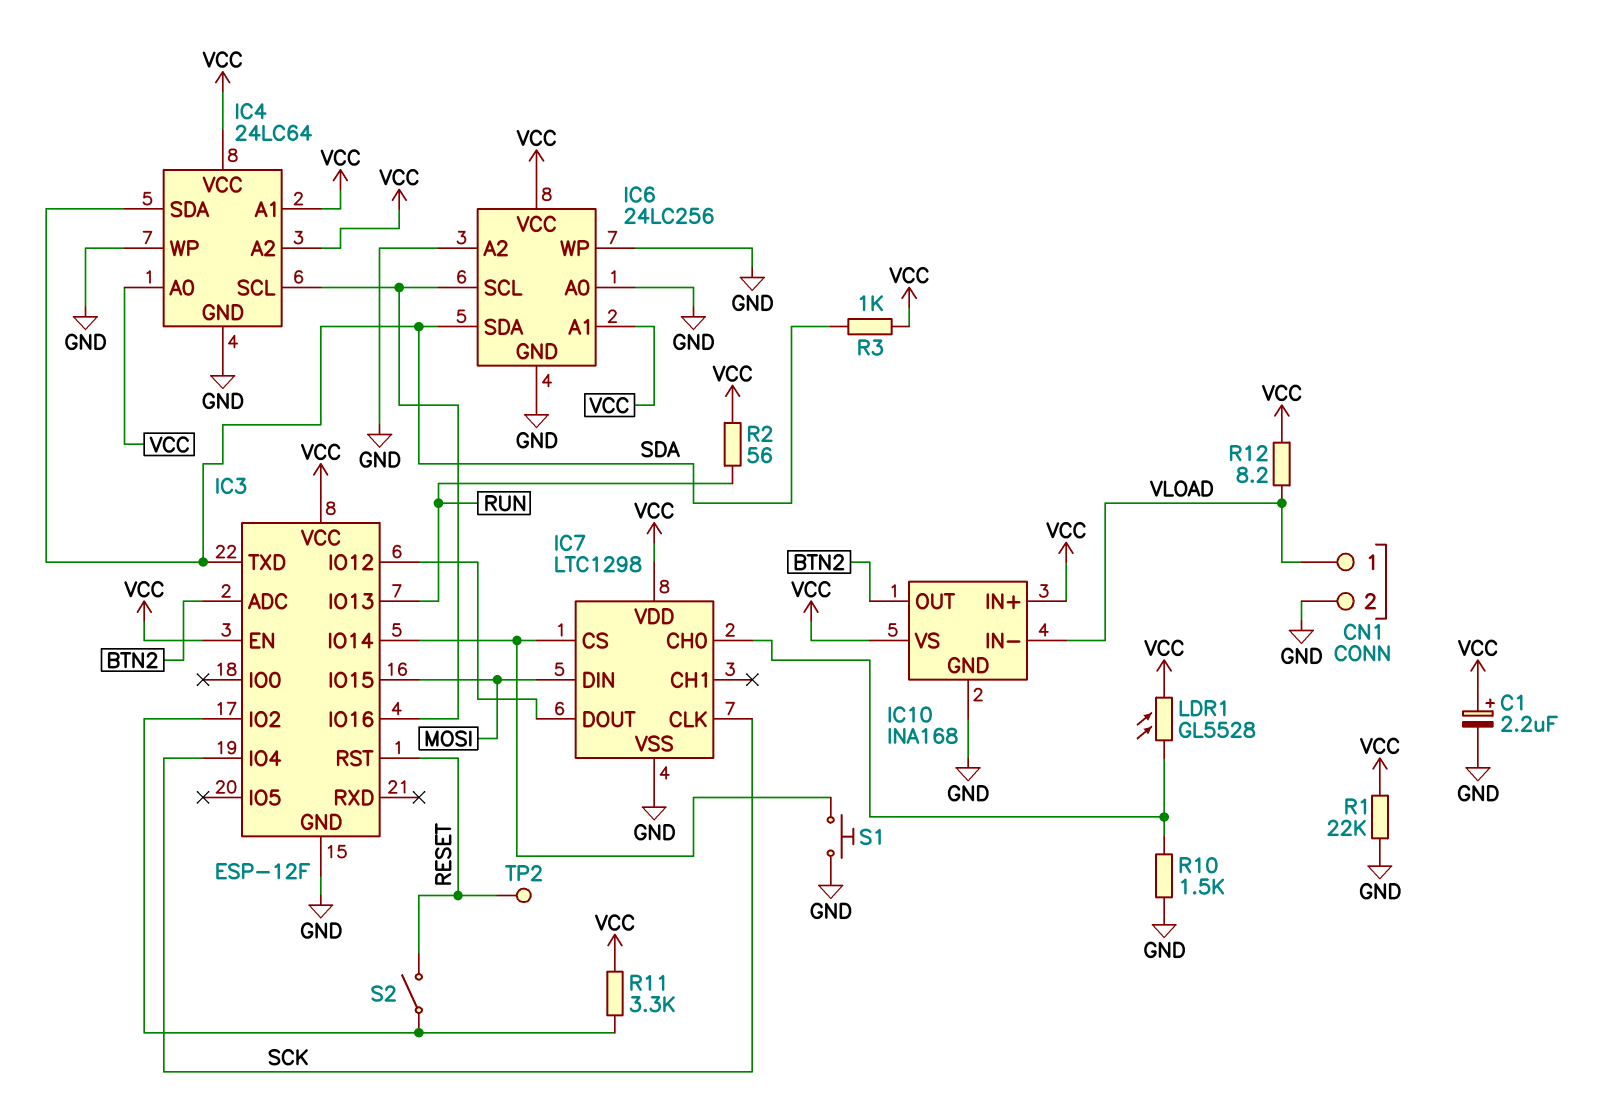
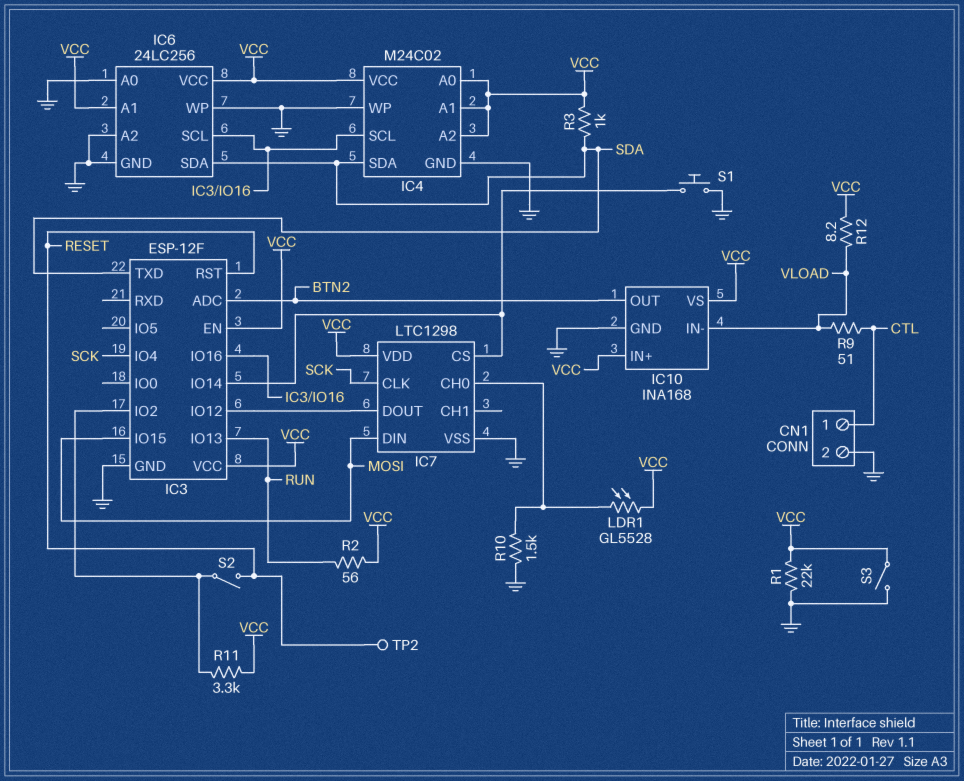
C1: 2.2uF (plus VCC, minus GND) -> none
CN1 pin 1: VLOAD -> CTL
IC4: 24LC64 -> M24C02
R9: none -> 51 (CTL, VLOAD)
S3: none -> switch (GND, VCC)

